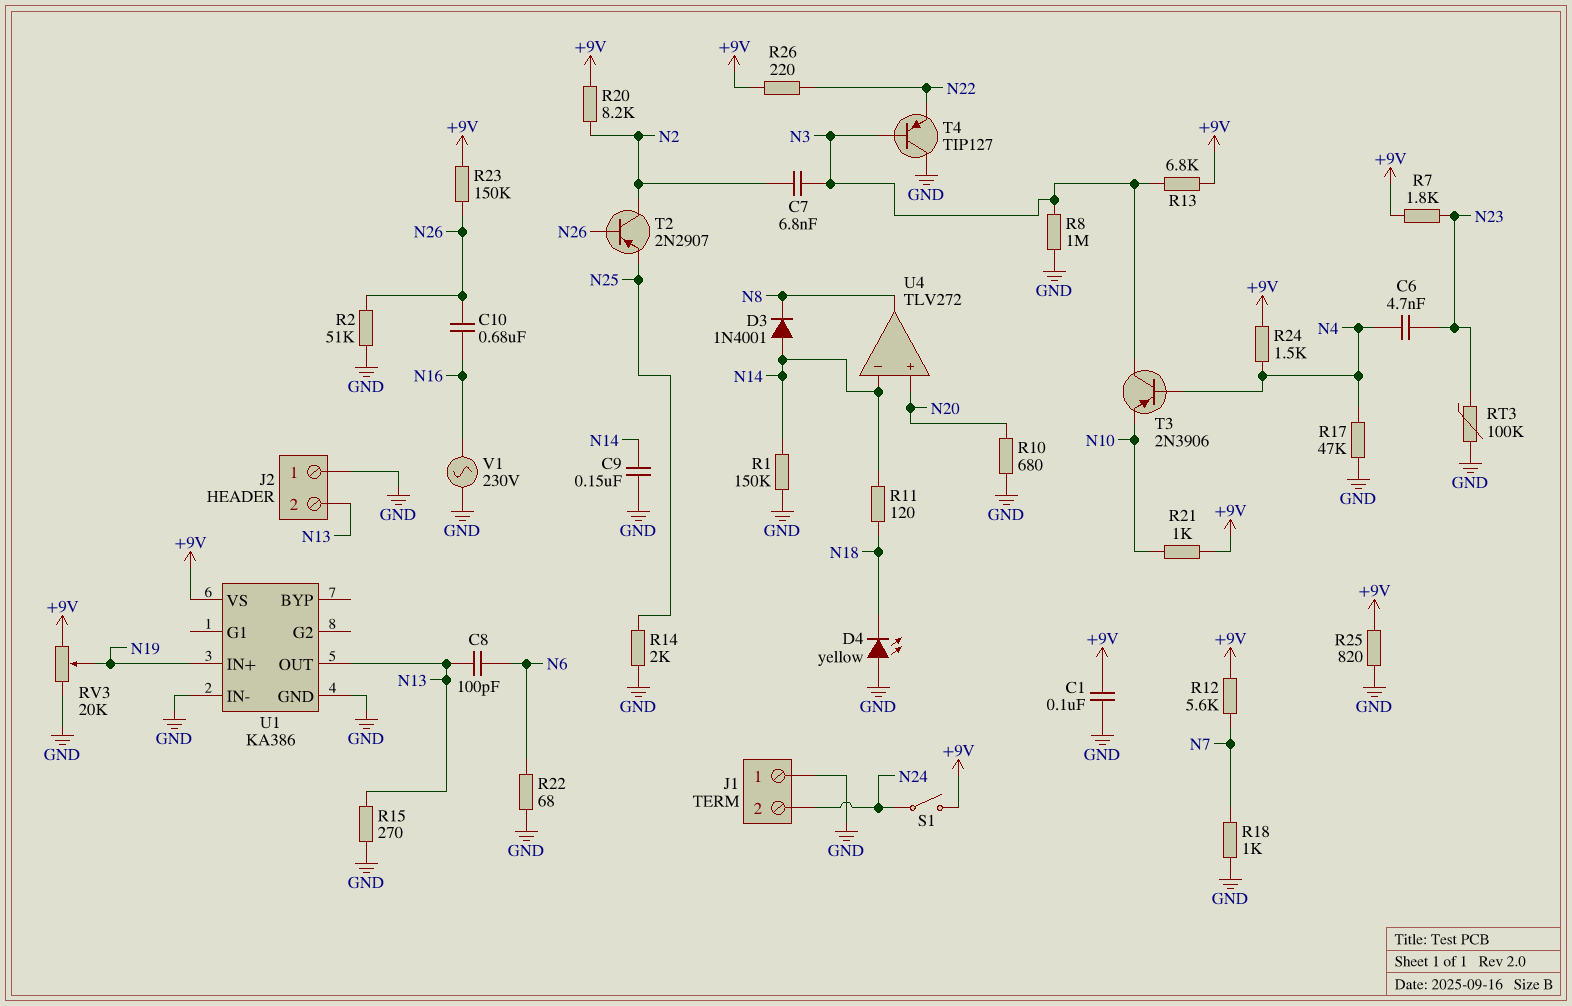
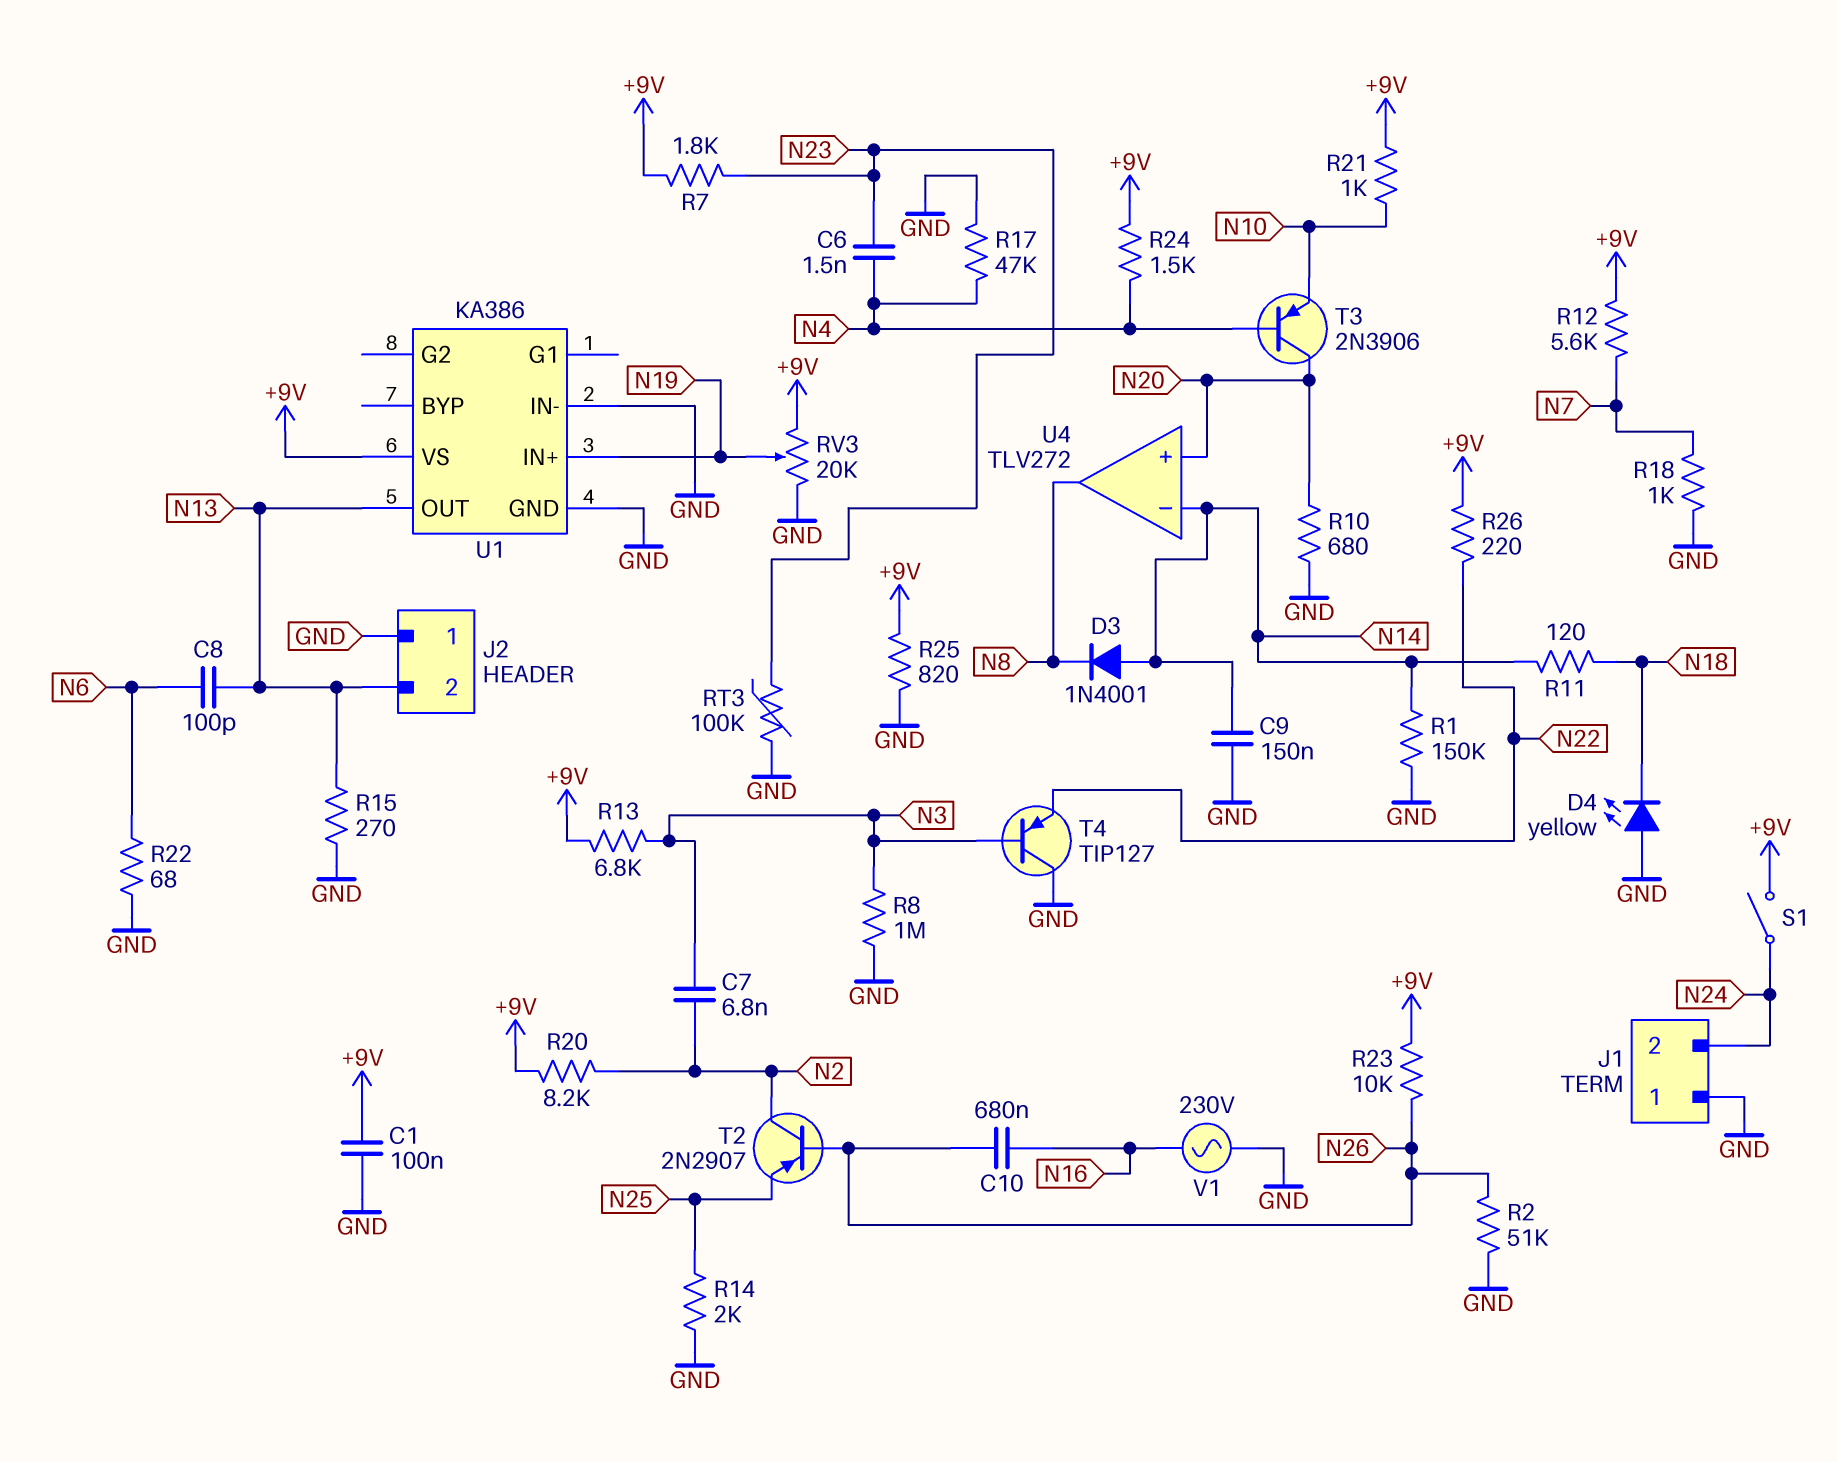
C6: 4.7nF (N4, N23) -> 1.5nF (N4, N23)
R23: 150k (+9V, N26) -> 10k (+9V, N26)
T3: PNP 2N3906 (B N4, C N3, E N10) -> PNP 2N3906 (B N4, C N20, E N10)

